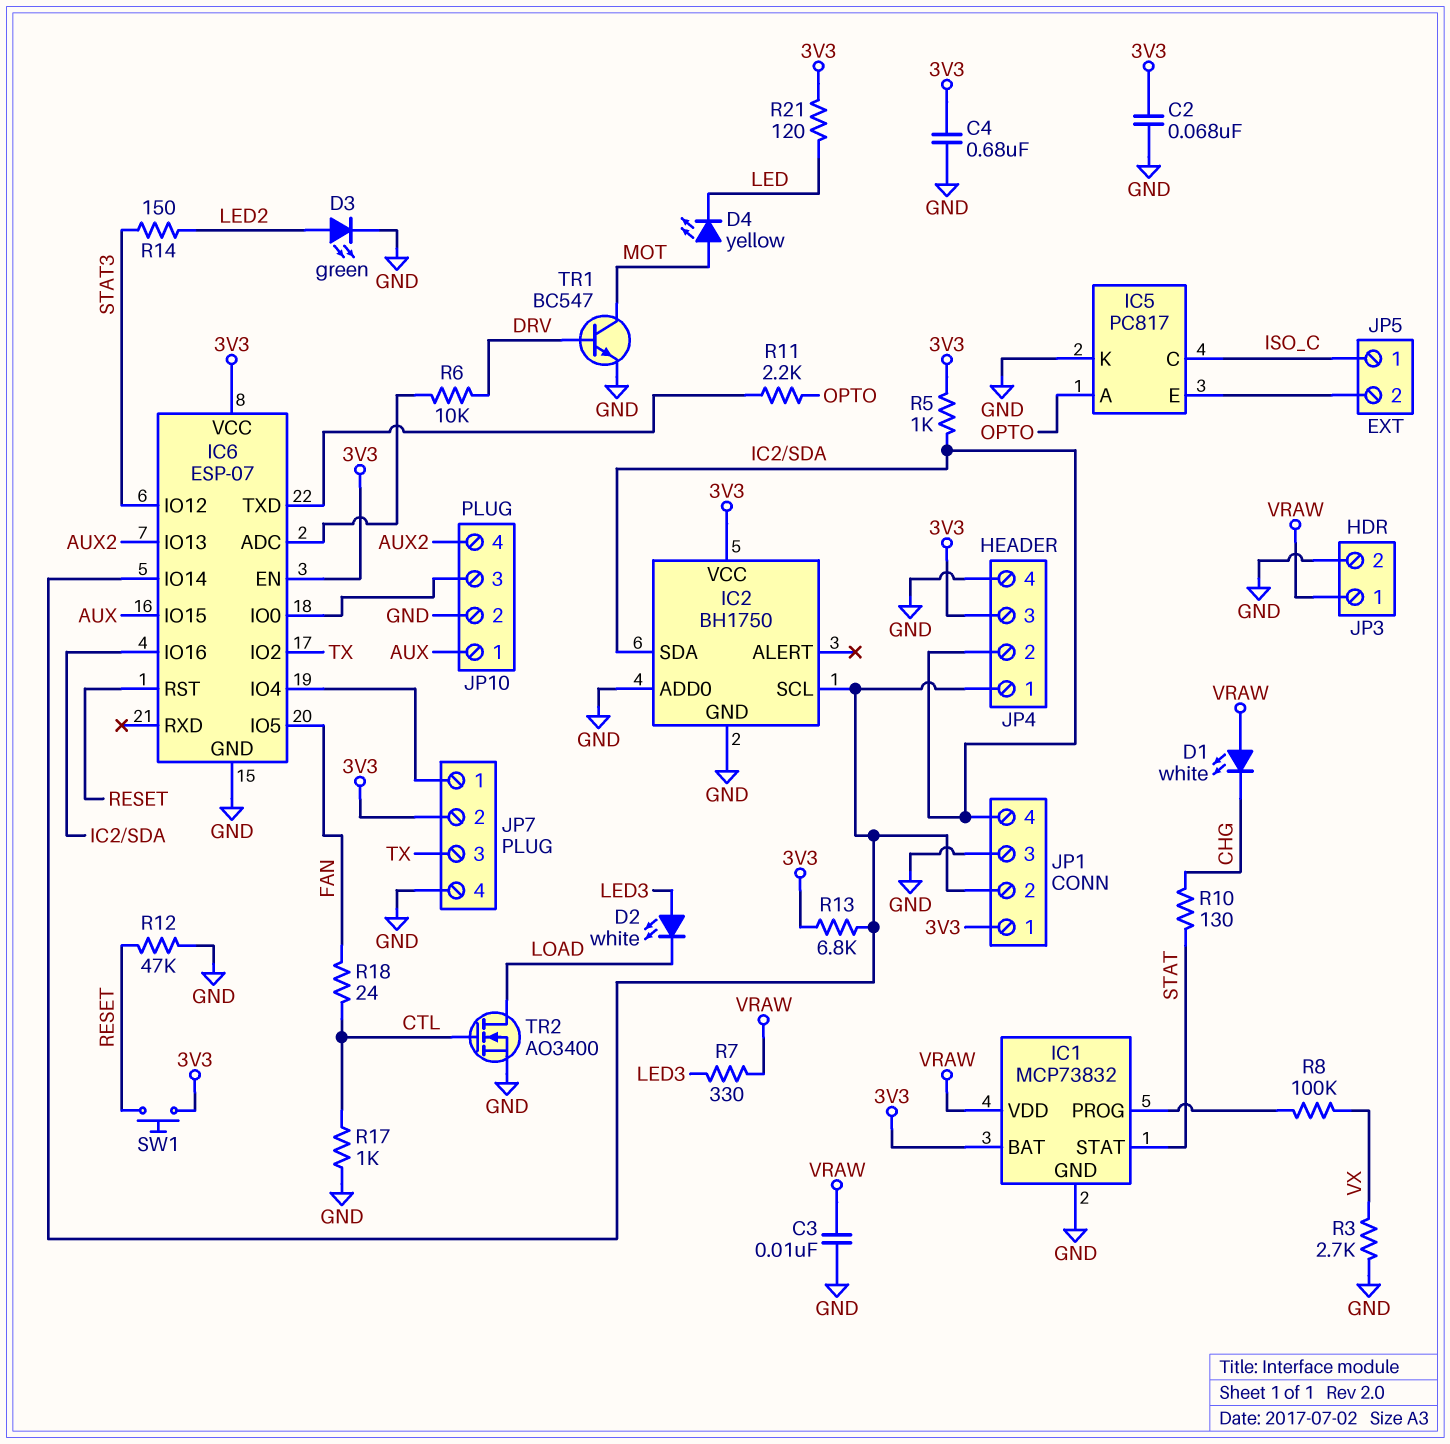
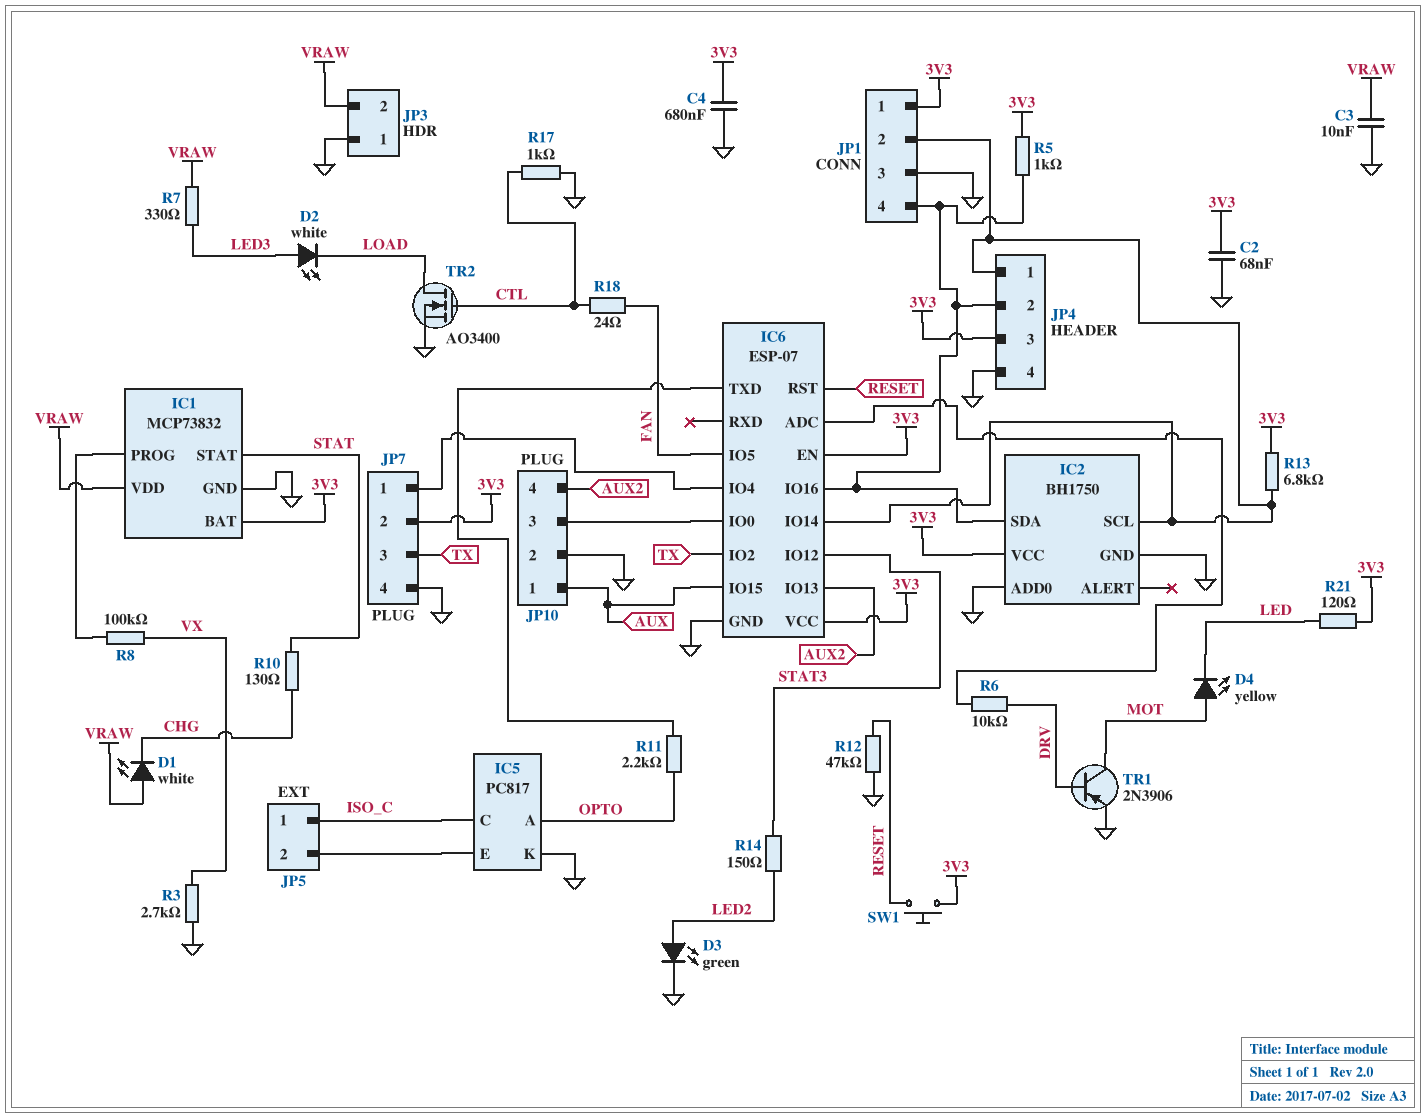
JP3 pin 1: VRAW -> GND
JP3 pin 2: GND -> VRAW
TR1: NPN BC547 (B DRV, C MOT, E GND) -> PNP 2N3906 (B DRV, C MOT, E GND)

